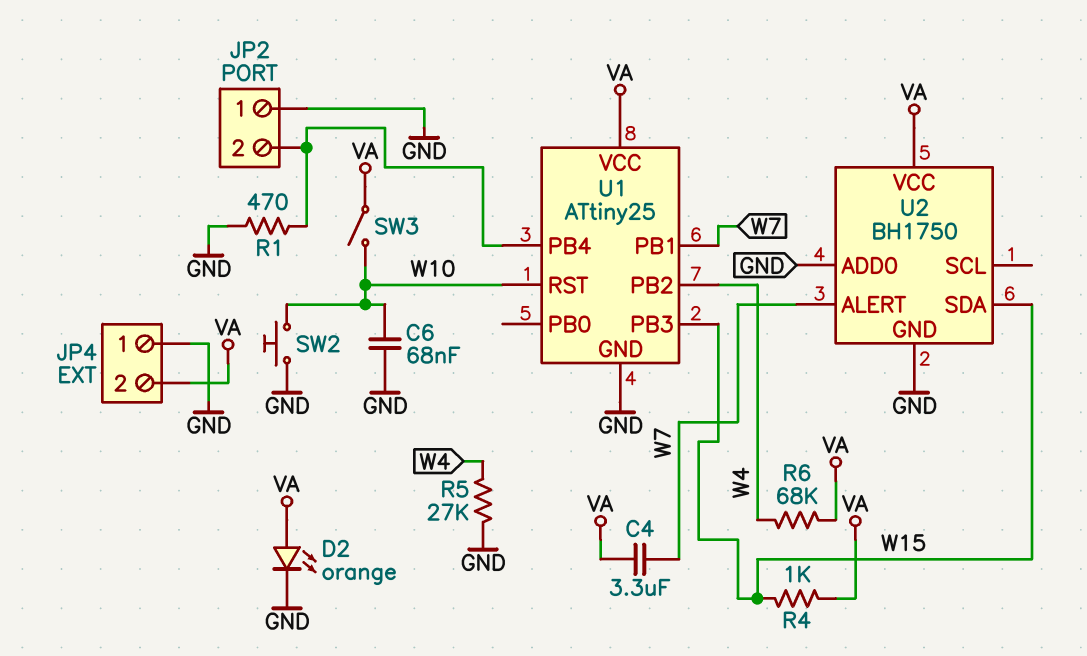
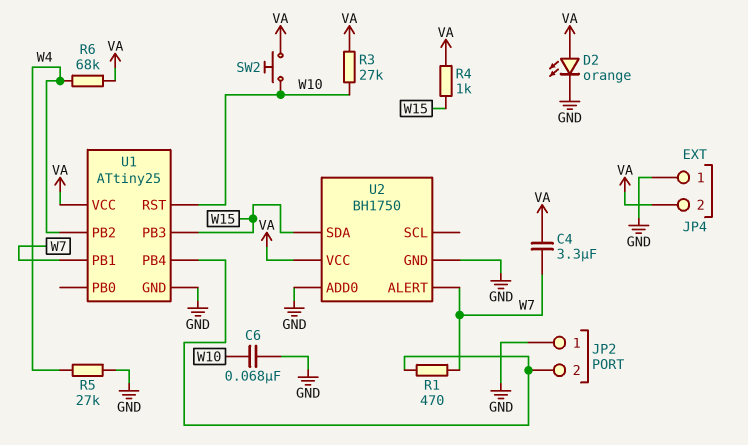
R1: 470 (GND, JP2/2) -> 470 (JP2/2, W7)
R3: none -> 27k (VA, W10)
SW2: button (GND, W10) -> button (VA, W10)
SW3: switch (VA, W10) -> none

